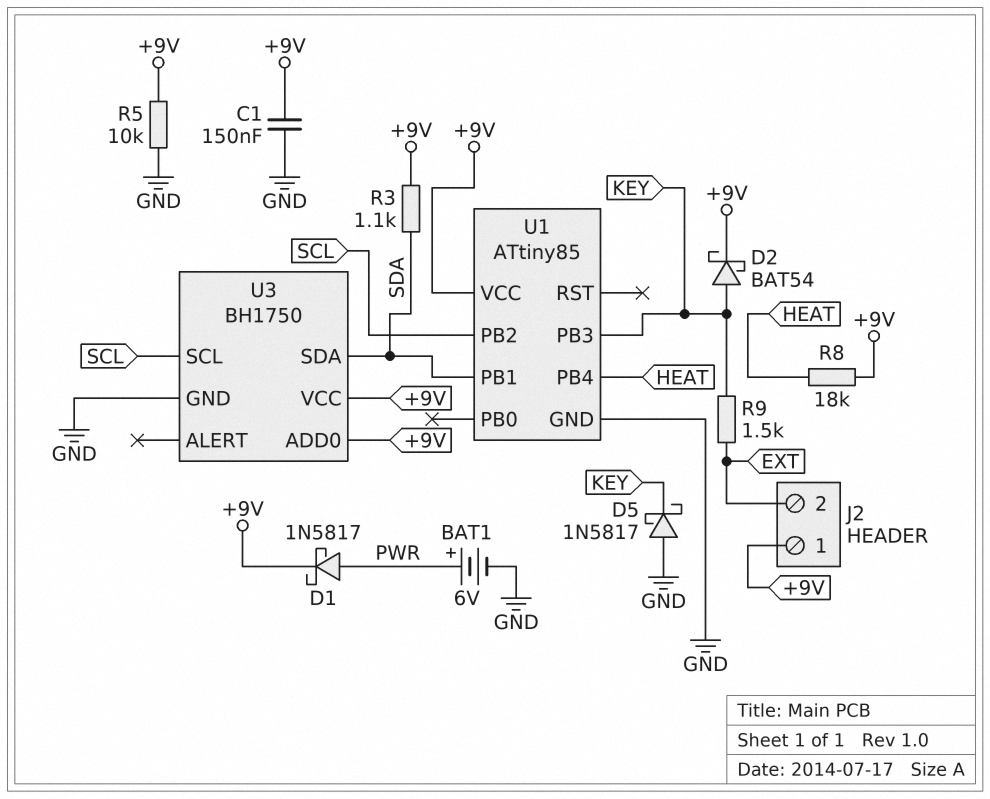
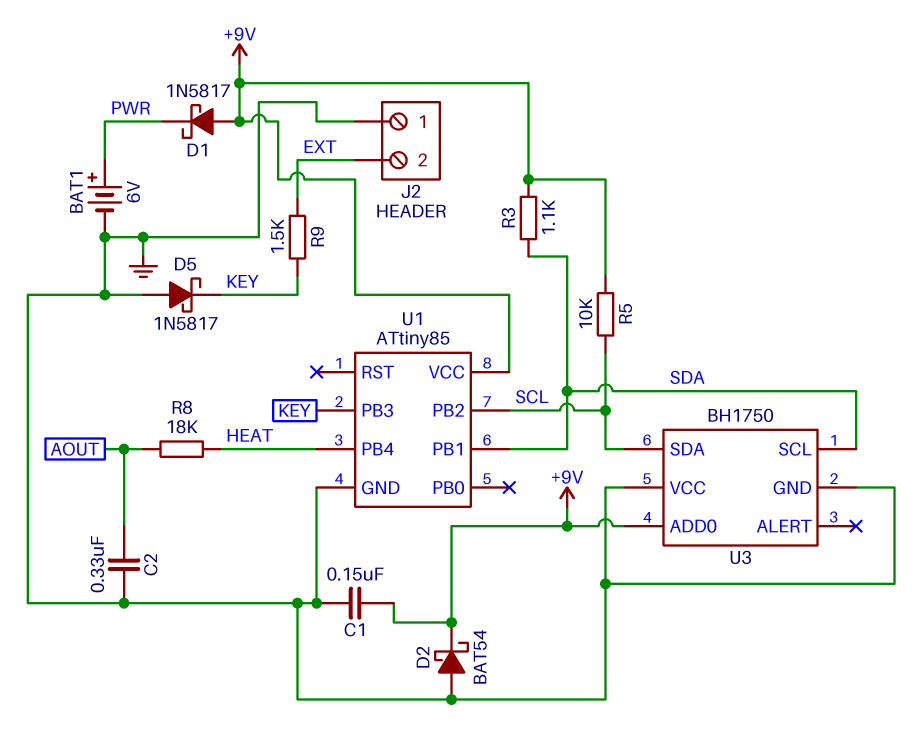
C2: none -> 330nF (AOUT, GND)
D1: schottky 1N5817 (A PWR, K +9V) -> schottky 1N5817 (A +9V, K PWR)
D2: schottky BAT54 (A KEY, K +9V) -> schottky BAT54 (A GND, K +9V)
J2 pin 1: +9V -> GND
R5: 10k (+9V, GND) -> 10k (+9V, SCL)
R8: 18k (+9V, HEAT) -> 18k (AOUT, HEAT)
U3 pin SCL: SCL -> SDA
U3 pin SDA: SDA -> SCL
U3 pin VCC: +9V -> GND

